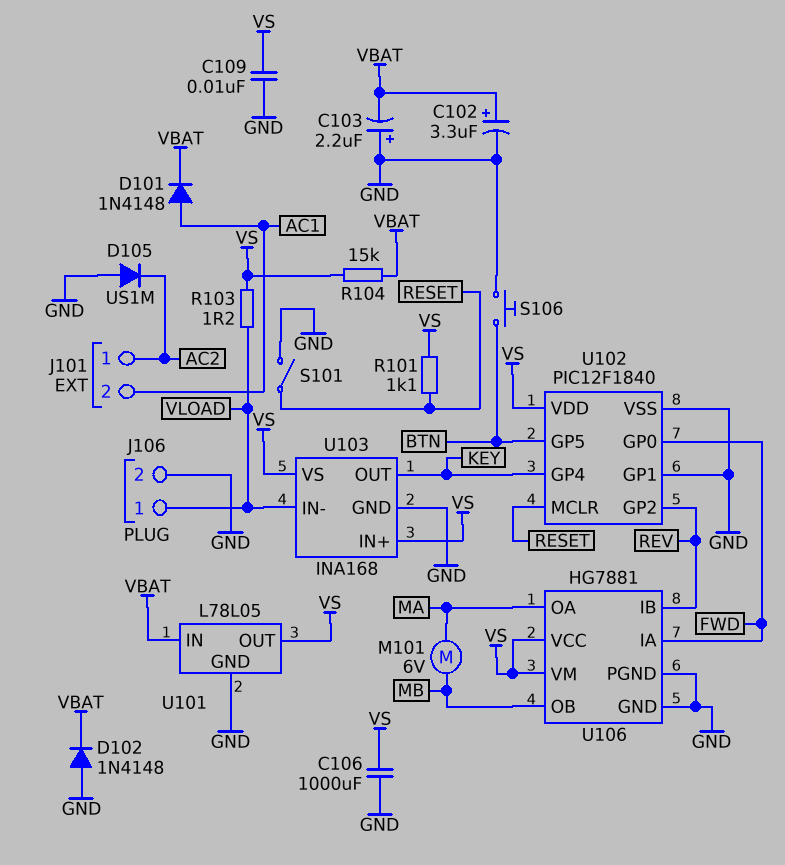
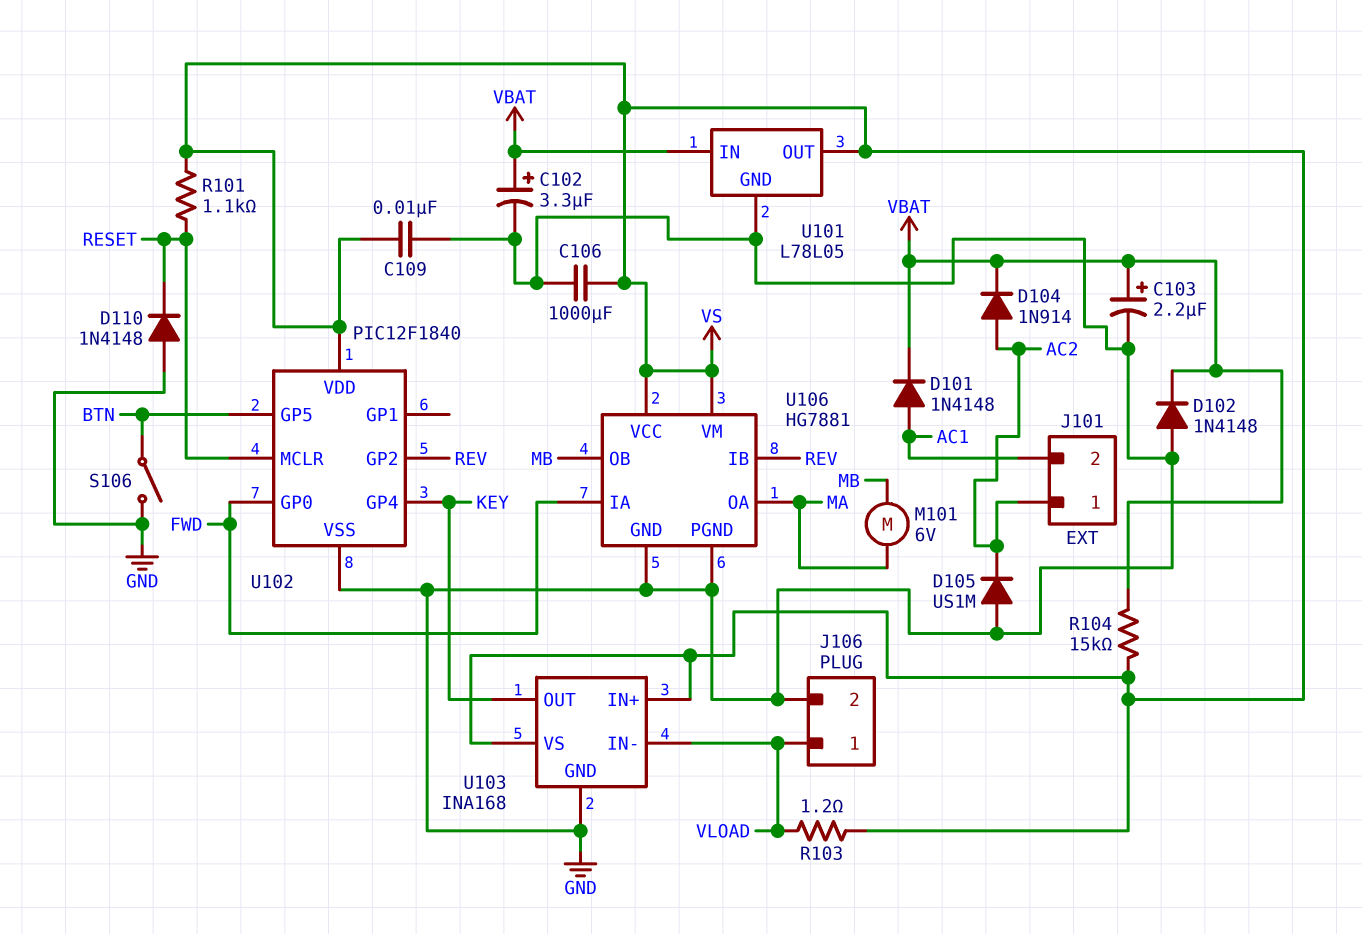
C103: 2.2uF (plus GND, minus VBAT) -> 2.2uF (plus VBAT, minus GND)
D104: none -> diode 1N914 (A AC2, K VBAT)
D110: none -> diode 1N4148 (A GND, K RESET)
S101: switch (GND, RESET) -> none
S106: button (BTN, GND) -> switch (BTN, GND)
U102 pin GP1: GND -> none

